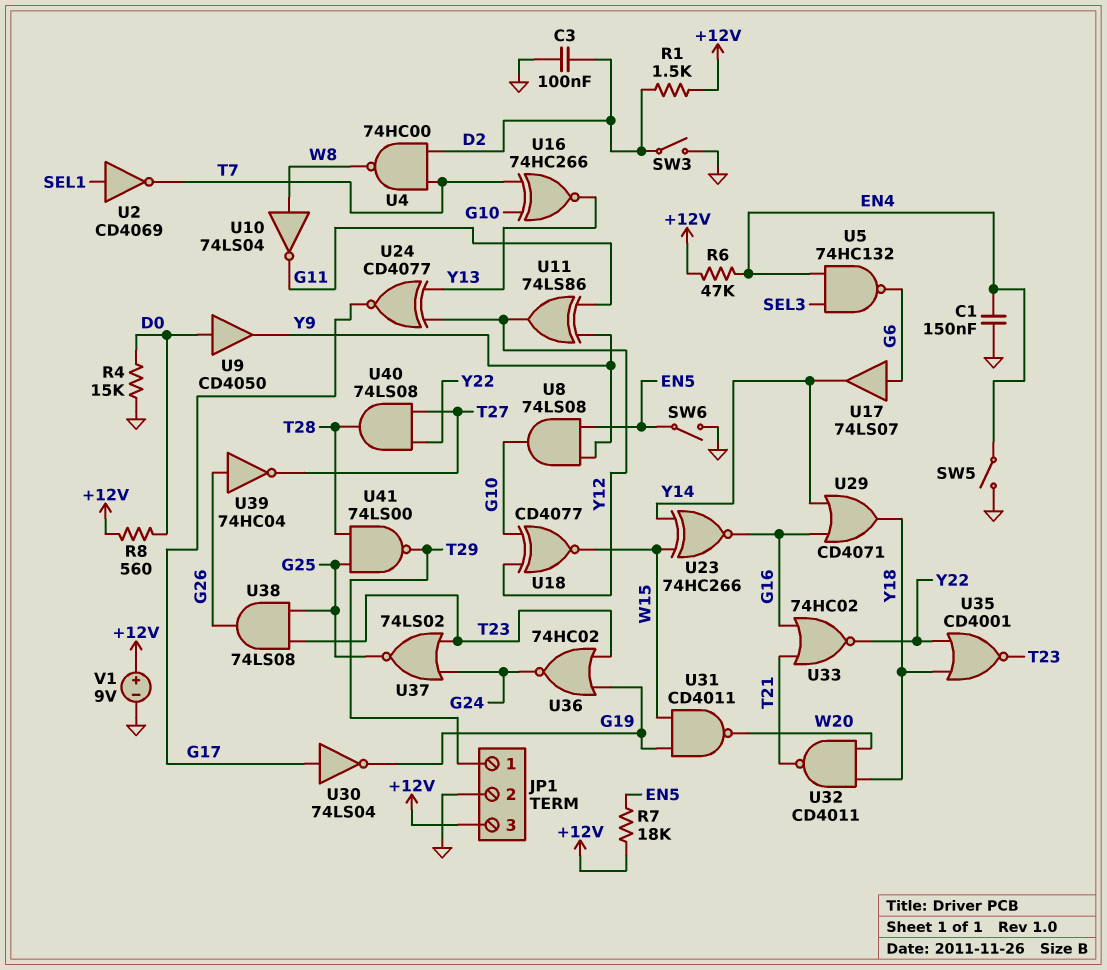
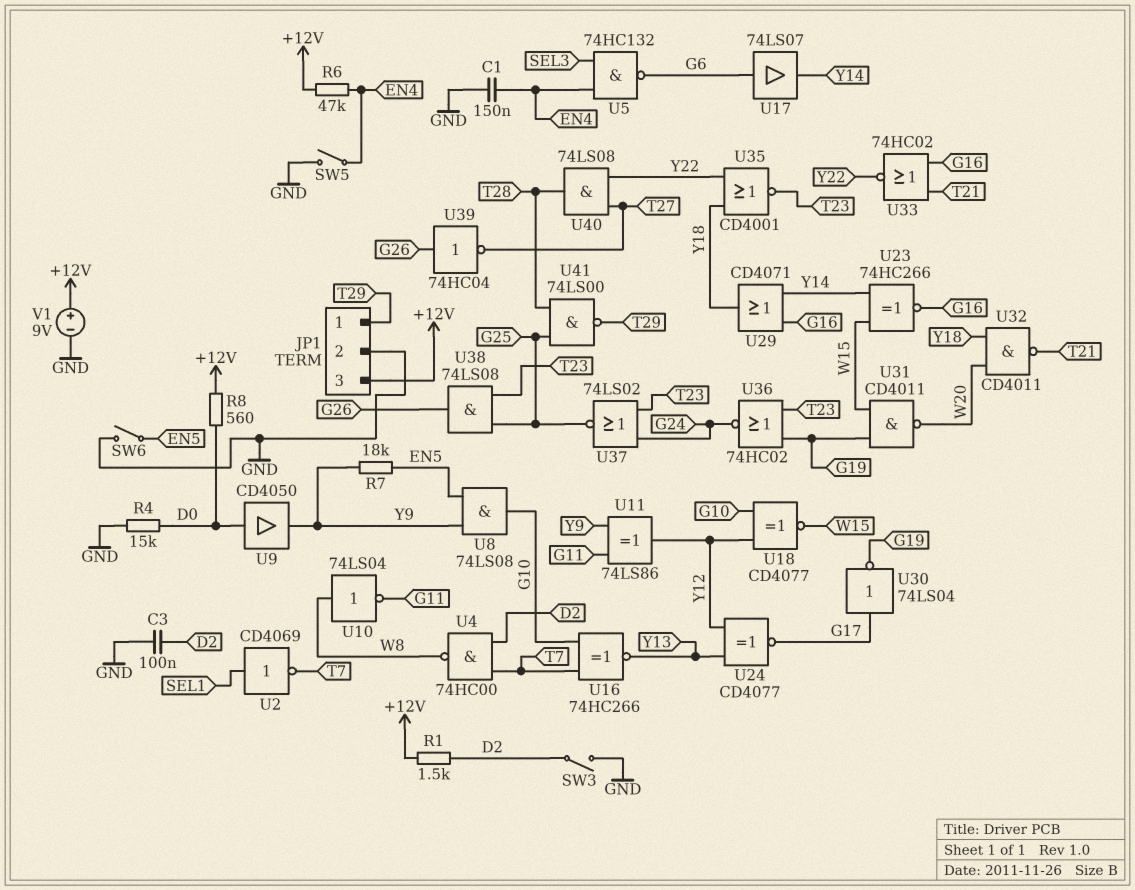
R7: 18k (+12V, EN5) -> 18k (EN5, Y9)

